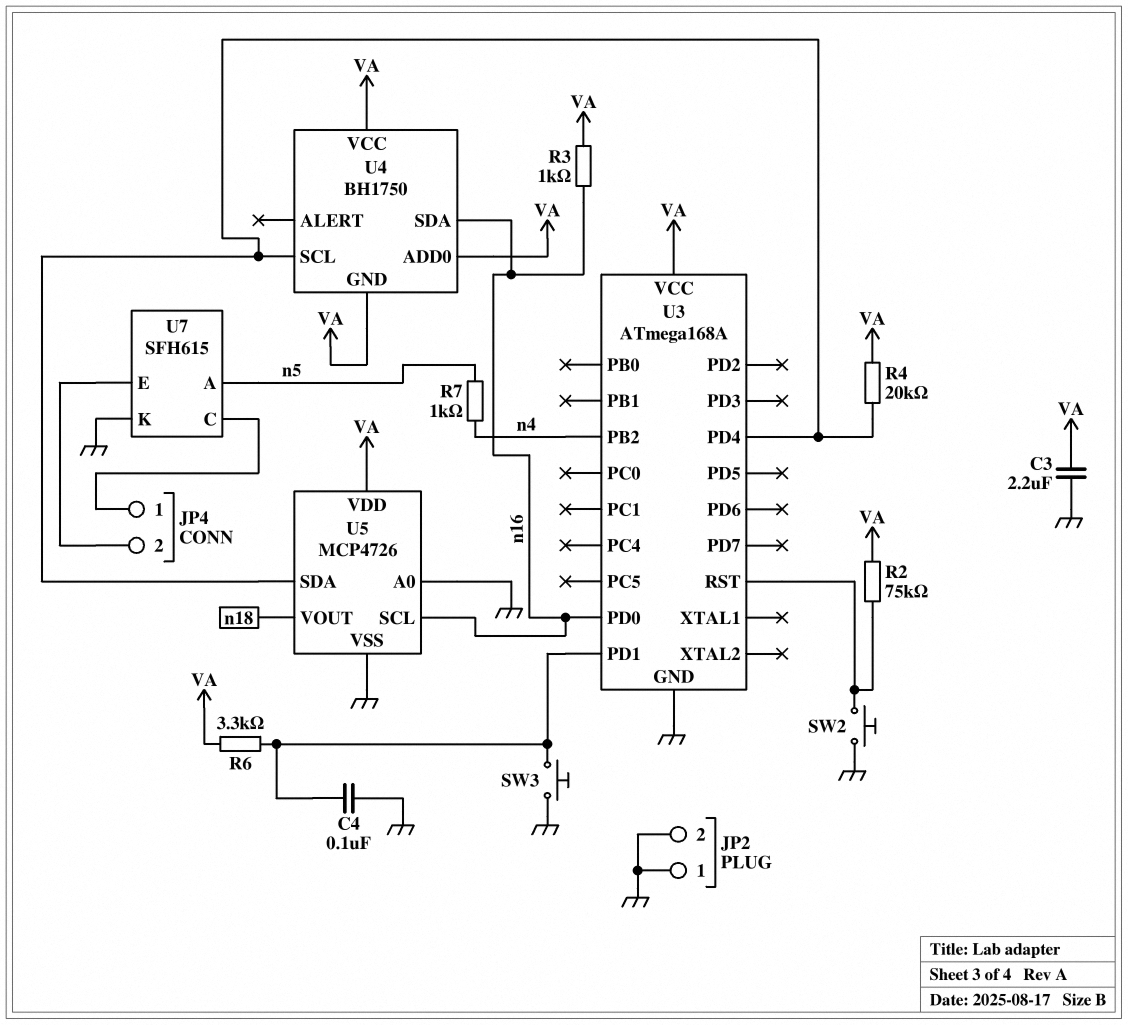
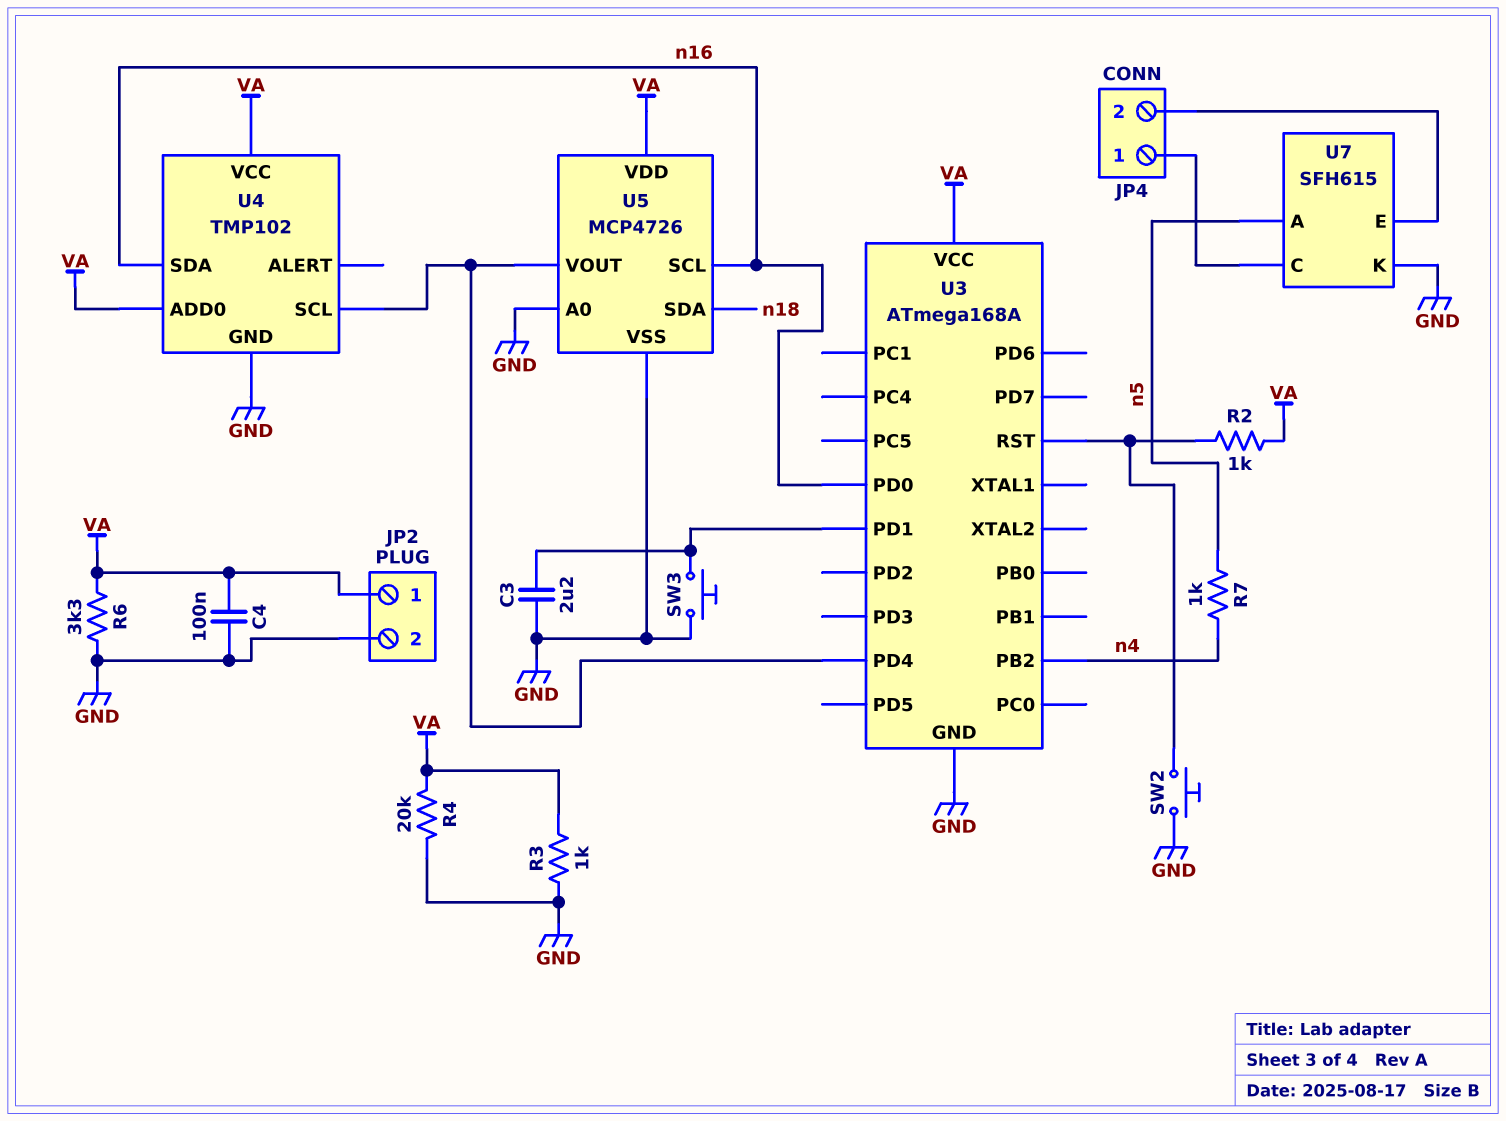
C3: 2.2uF (GND, VA) -> 2.2uF (GND, U3/PD1)
C4: 100nF (GND, U3/PD1) -> 100nF (GND, VA)
JP2 pin 1: GND -> VA
R2: 75k (U3/RST, VA) -> 1k (U3/RST, VA)
R3: 1k (VA, n16) -> 1k (GND, VA)
R4: 20k (U3/PD4, VA) -> 20k (GND, VA)
R6: 3.3k (U3/PD1, VA) -> 3.3k (GND, VA)
U4: BH1750 -> TMP102
U4 pin GND: VA -> GND
U5 pin SDA: U3/PD4 -> n18
U5 pin VOUT: n18 -> U3/PD4

